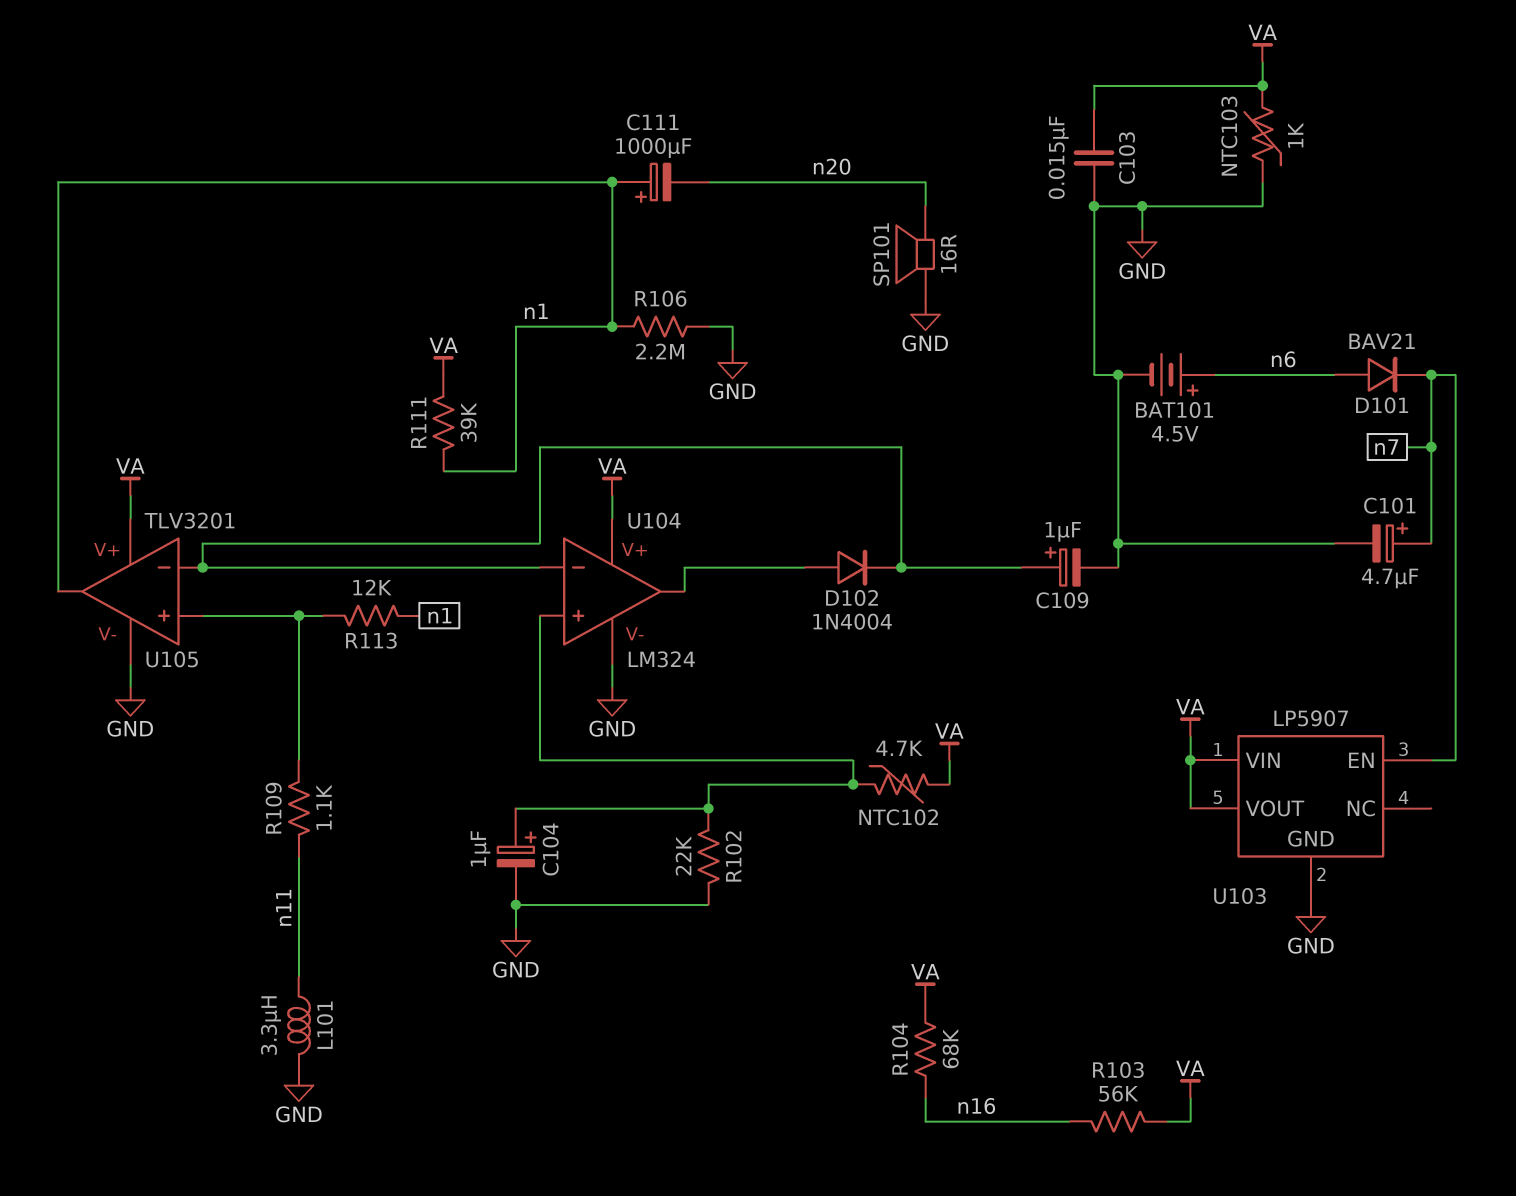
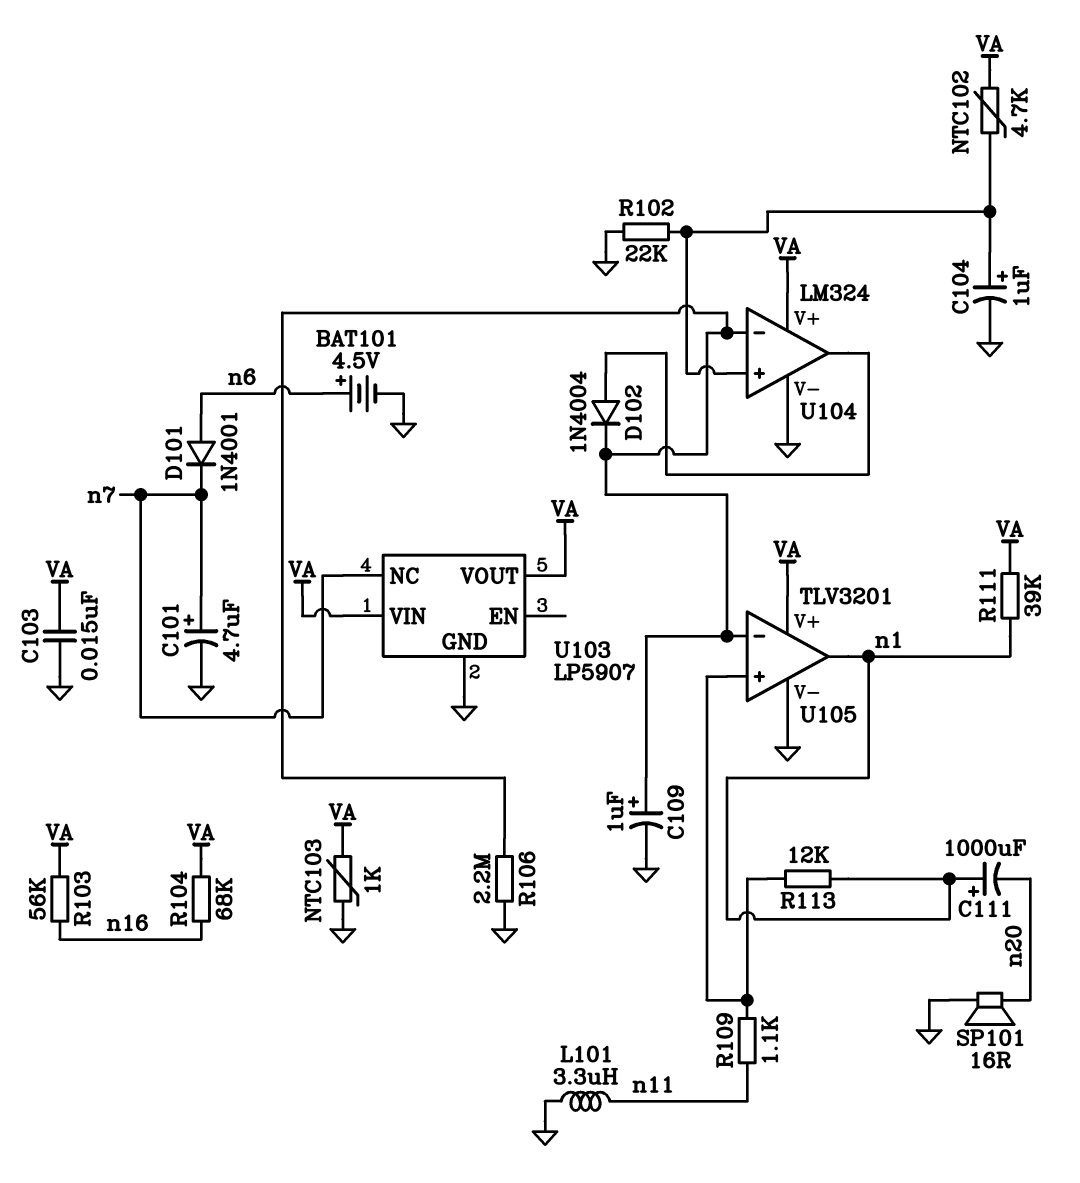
D101: diode BAV21 (A n6, K n7) -> diode 1N4001 (A n6, K n7)
R106: 2.2M (GND, n1) -> 2.2M (GND, U104/in-)
U103 pin EN: n7 -> none
U103 pin NC: none -> n7

